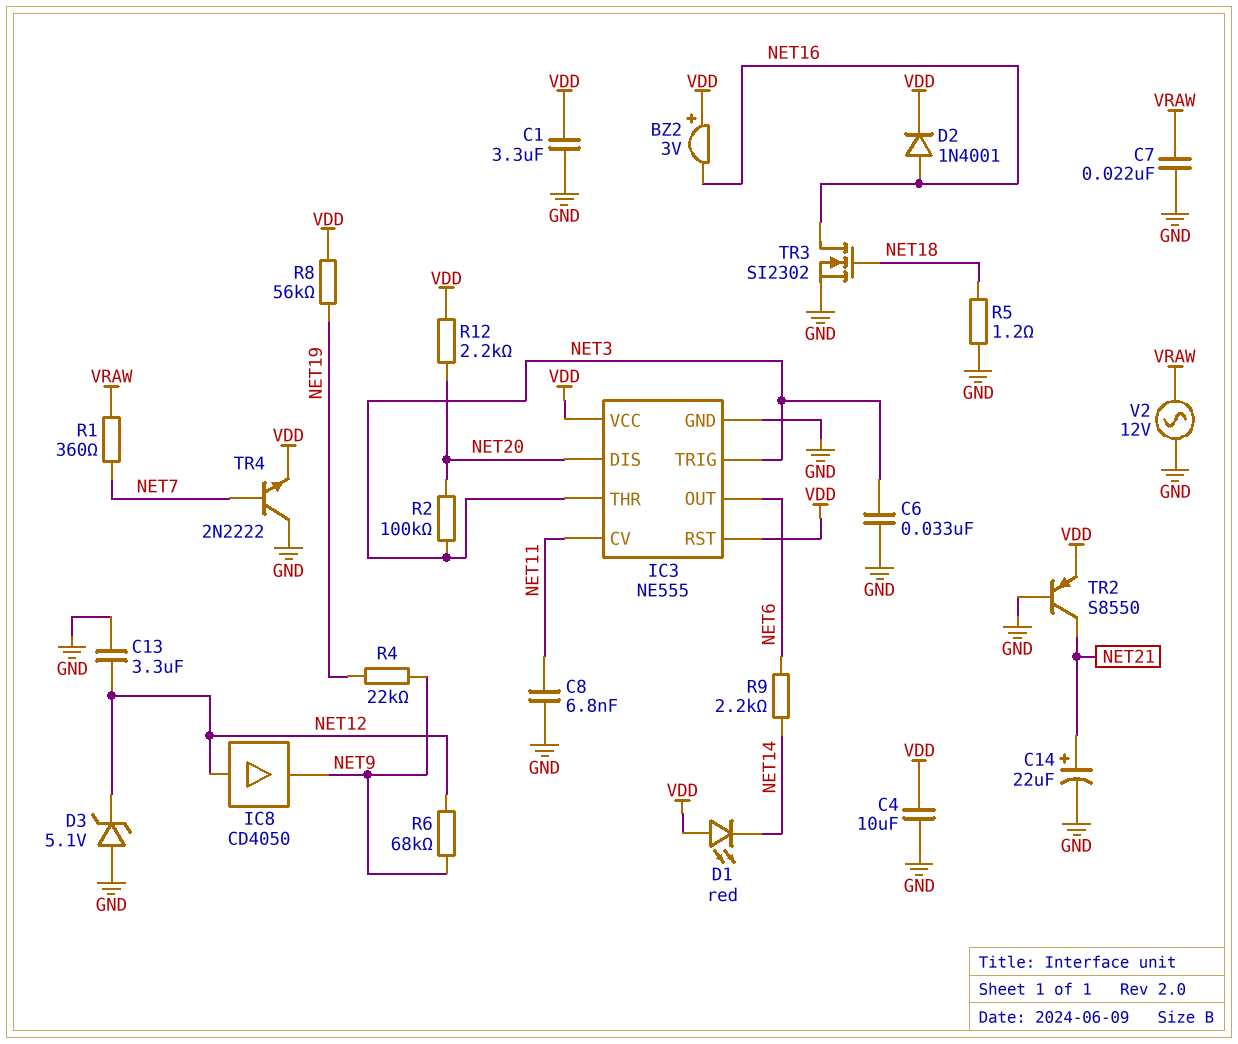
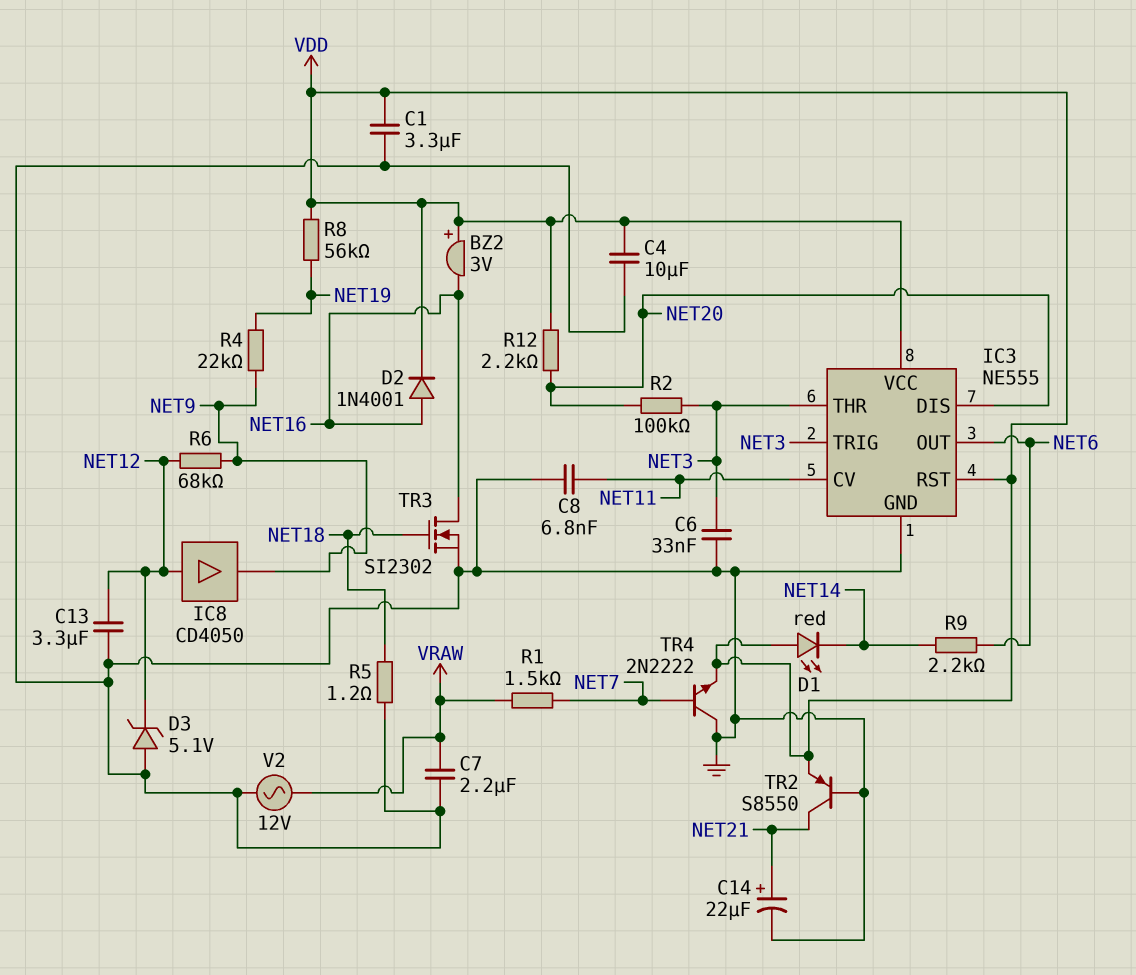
C7: 22nF (GND, VRAW) -> 2.2uF (GND, VRAW)
R1: 360 (NET7, VRAW) -> 1.5k (NET7, VRAW)

